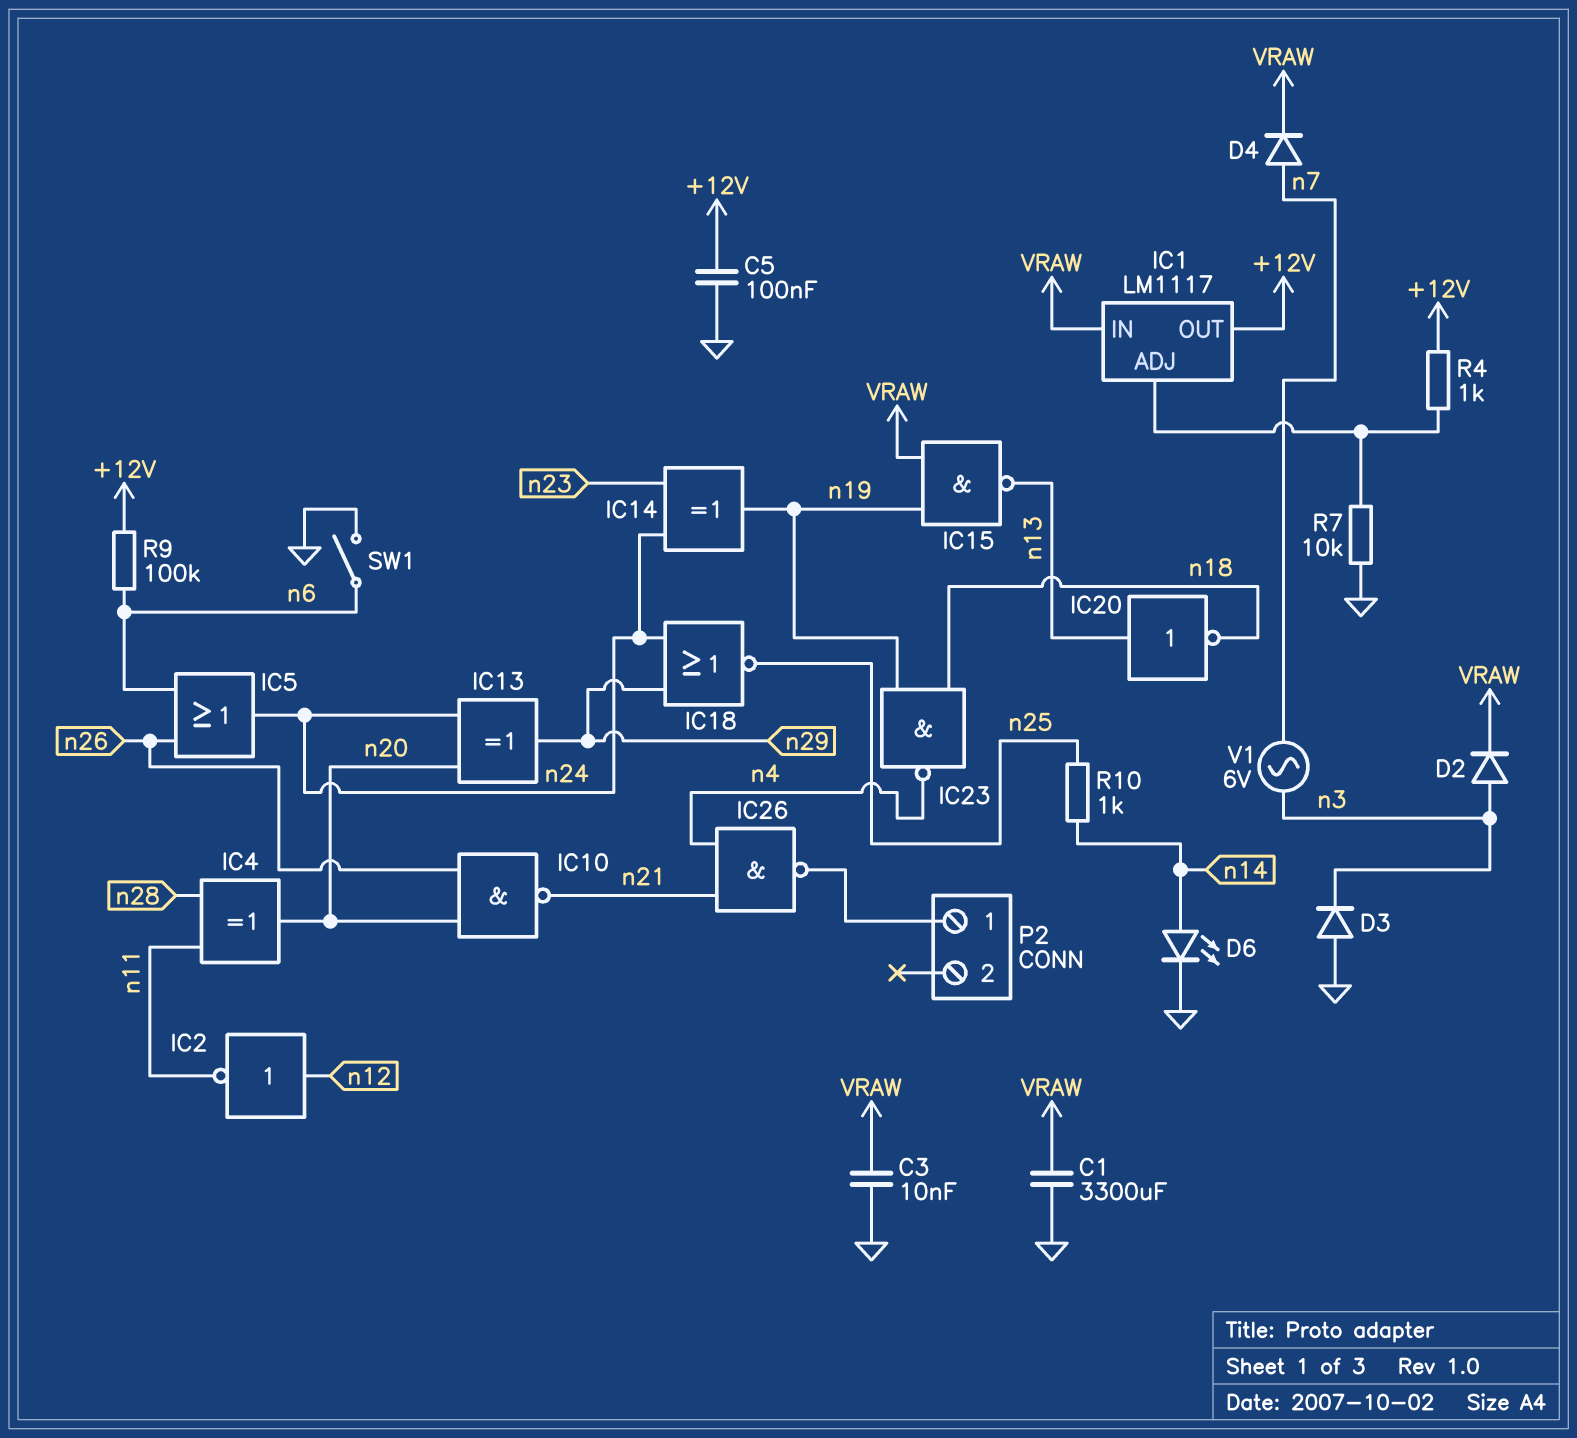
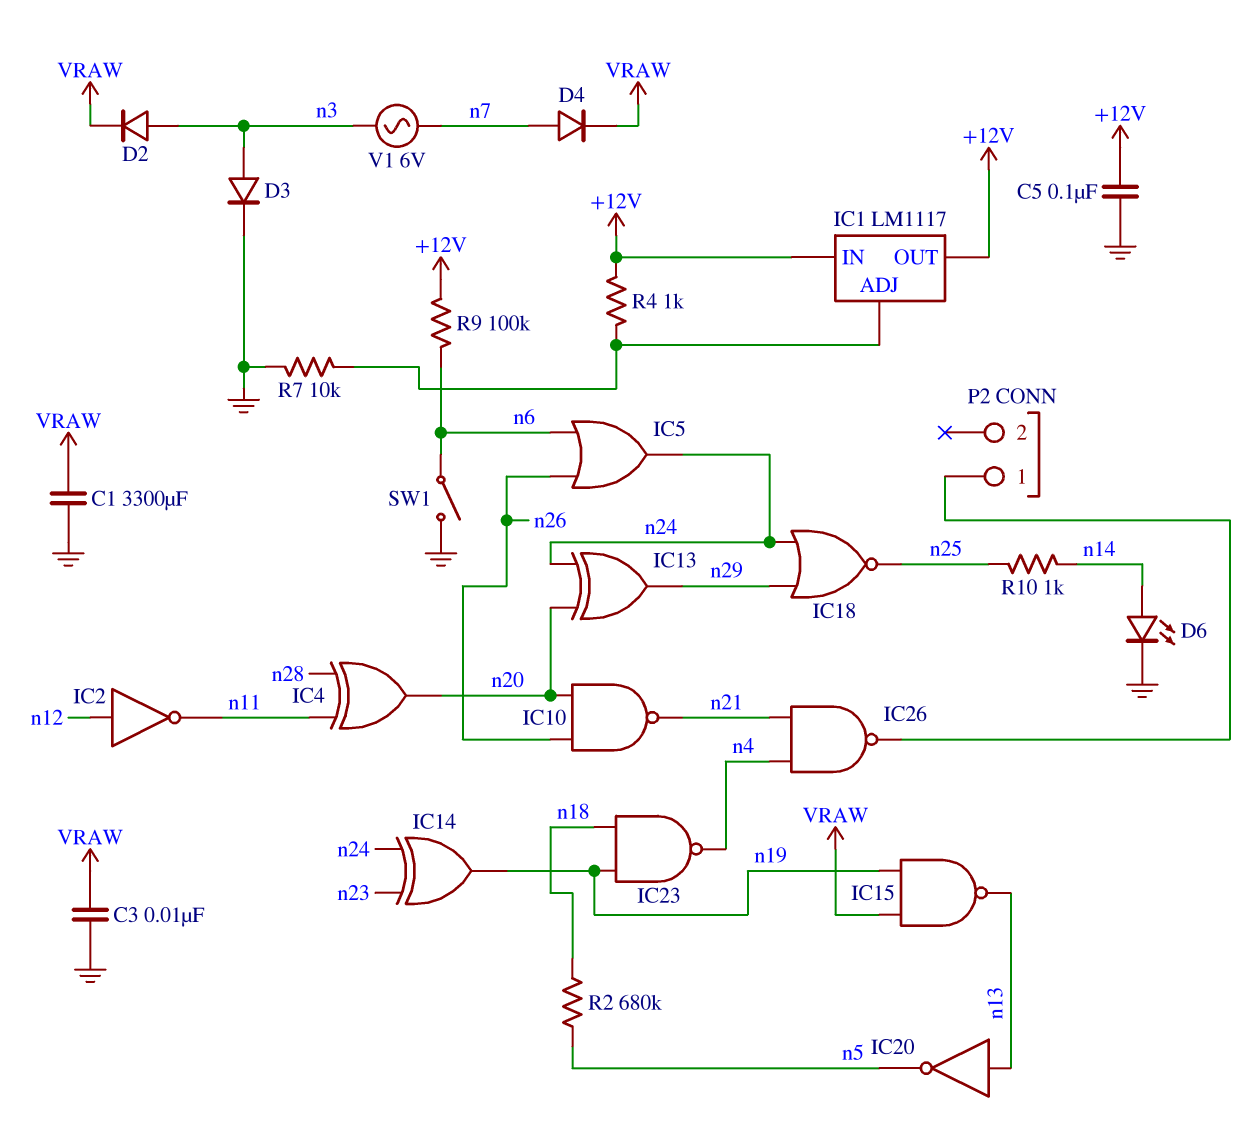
D3: diode (A GND, K n3) -> diode (A n3, K GND)
IC1 pin IN: VRAW -> +12V
IC20: NOT (in n13, out n18) -> NOT (in n13, out n5)
R2: none -> 680k (n5, n18)

